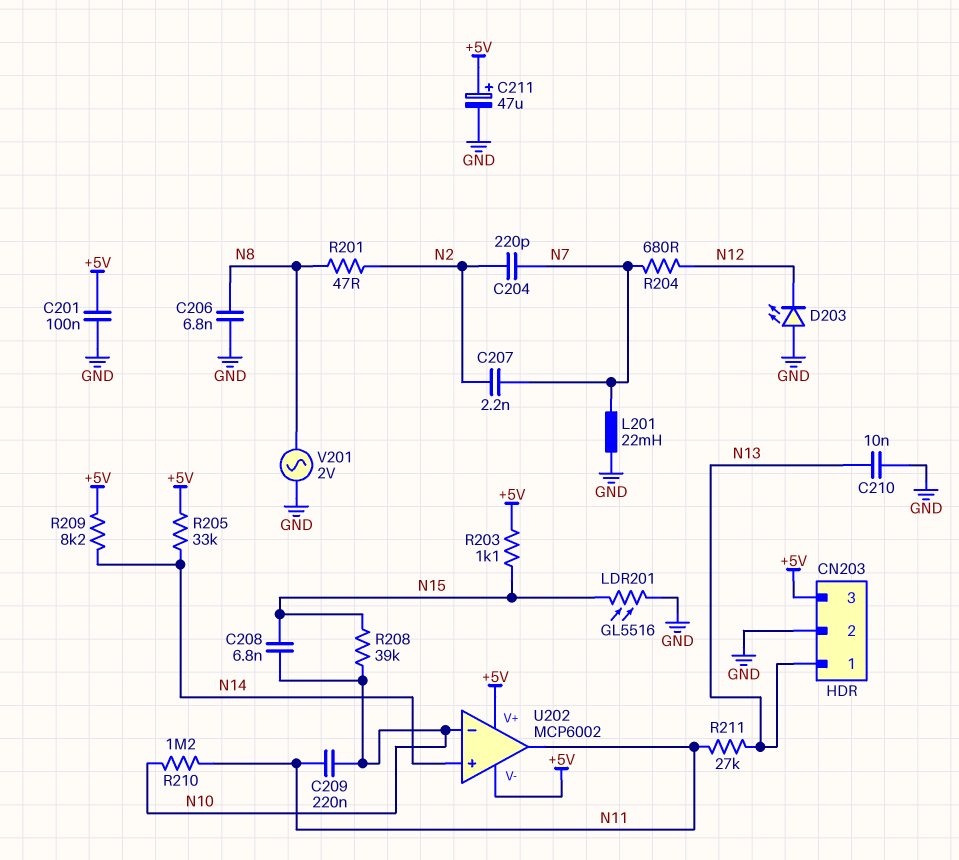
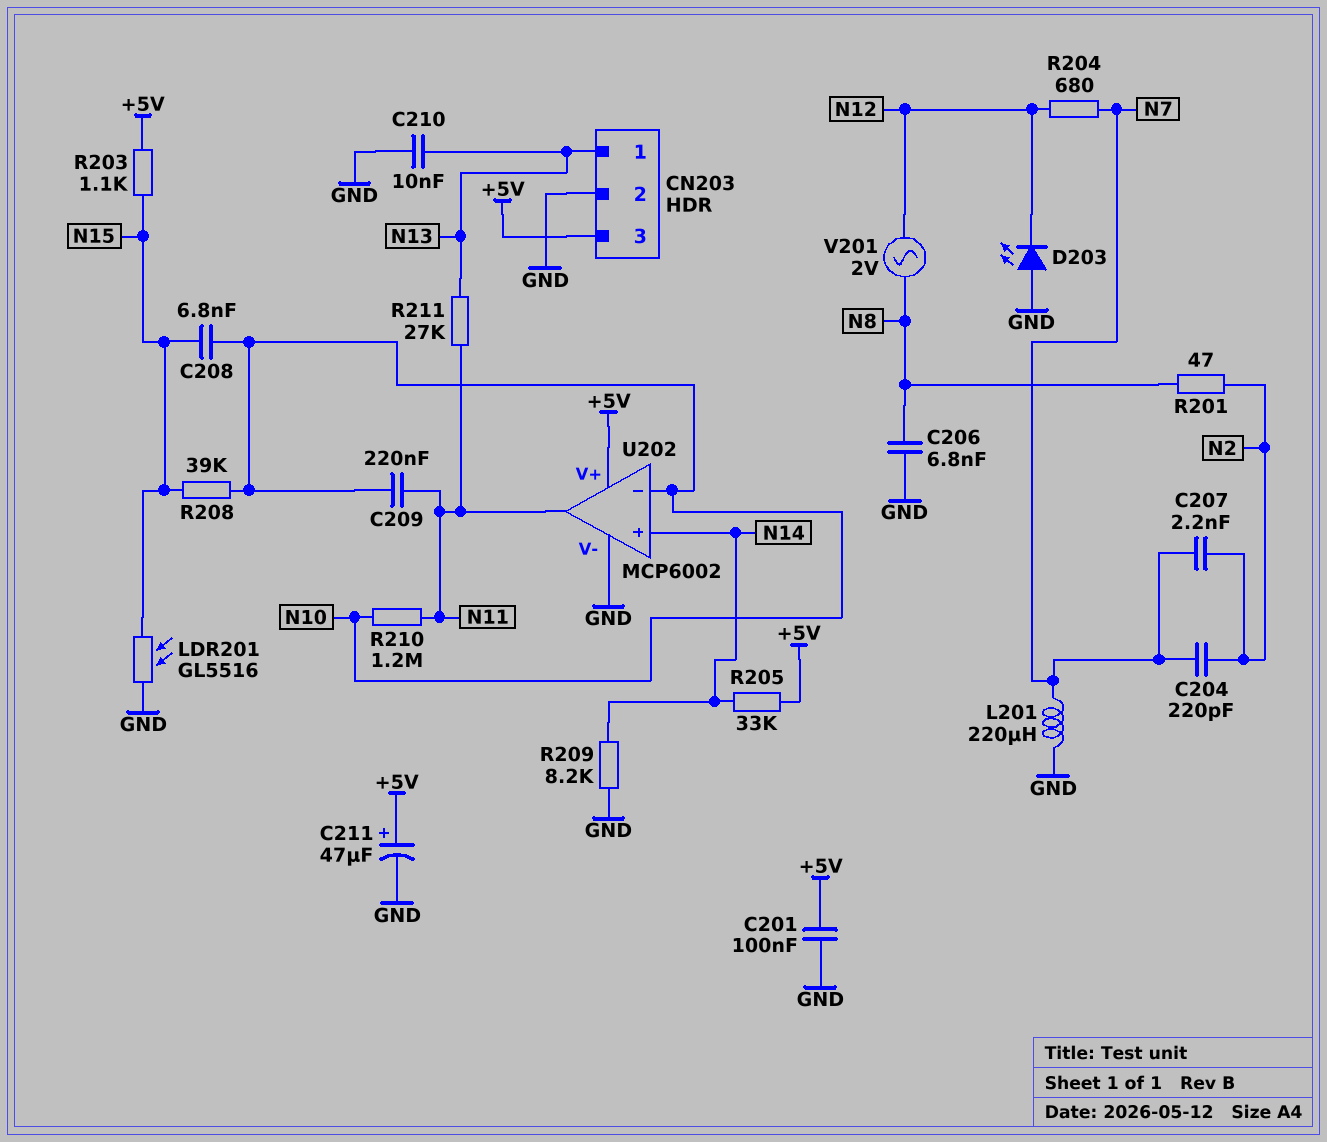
L201: 22mH (GND, N7) -> 220uH (GND, N7)
R209: 8.2k (+5V, N14) -> 8.2k (GND, N14)
U202 pin V-: +5V -> GND
V201: AC 2V (GND, N8) -> AC 2V (N8, N12)

